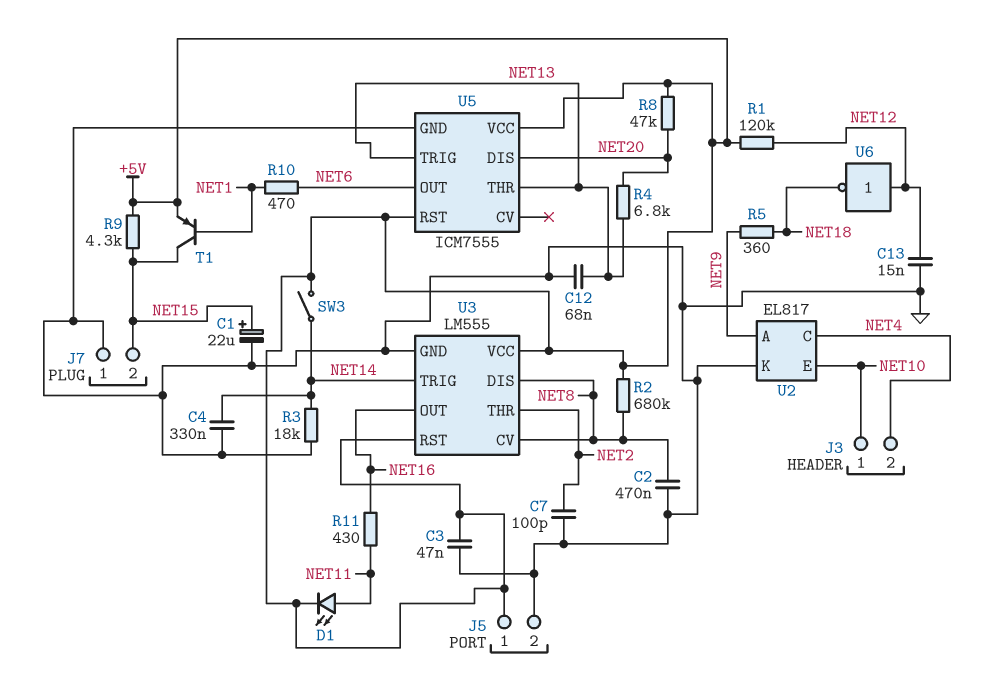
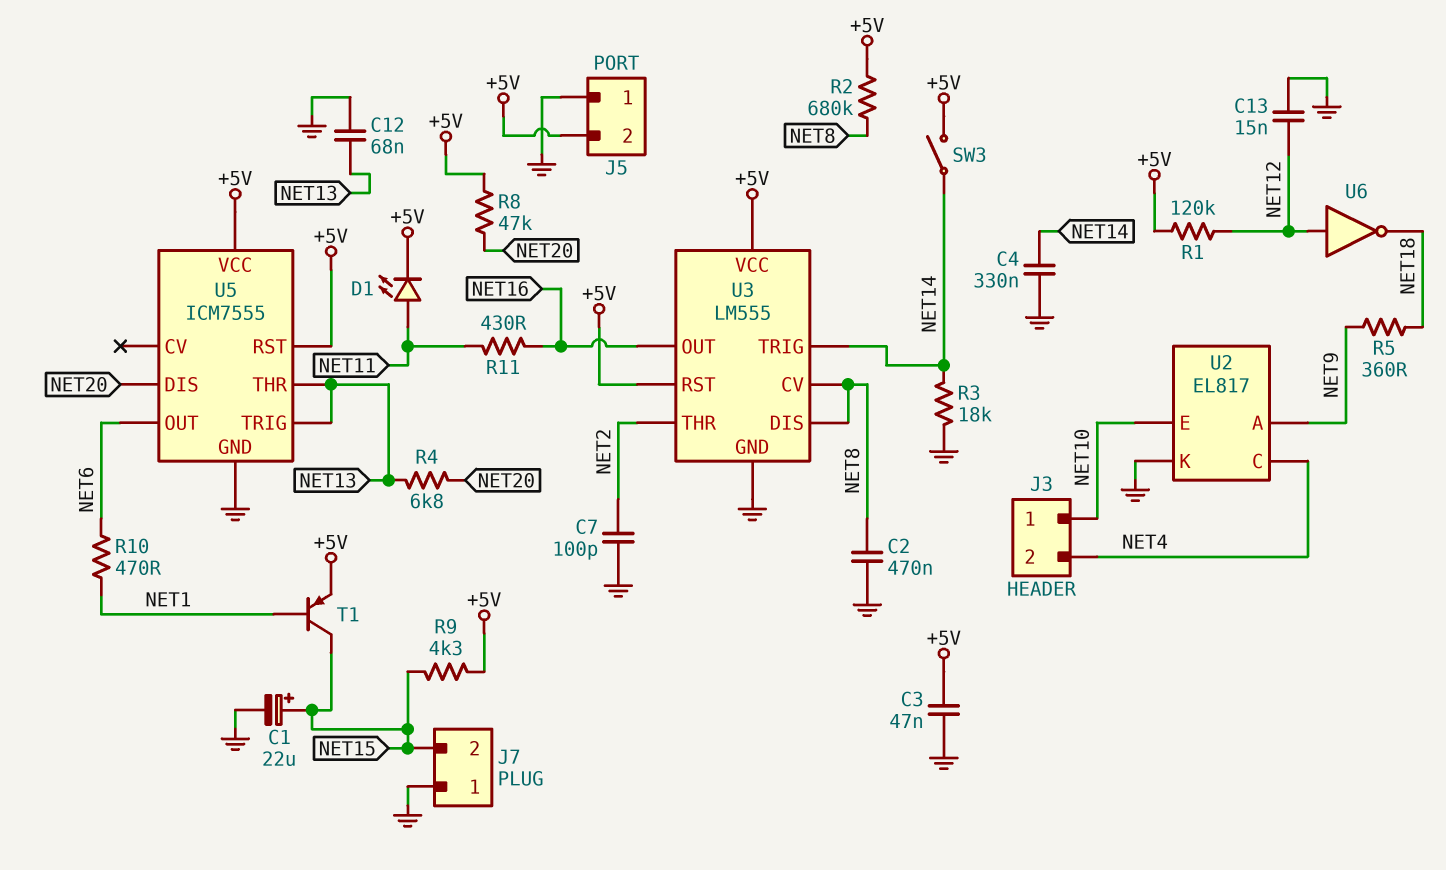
J5 pin 1: +5V -> GND
J5 pin 2: GND -> +5V

